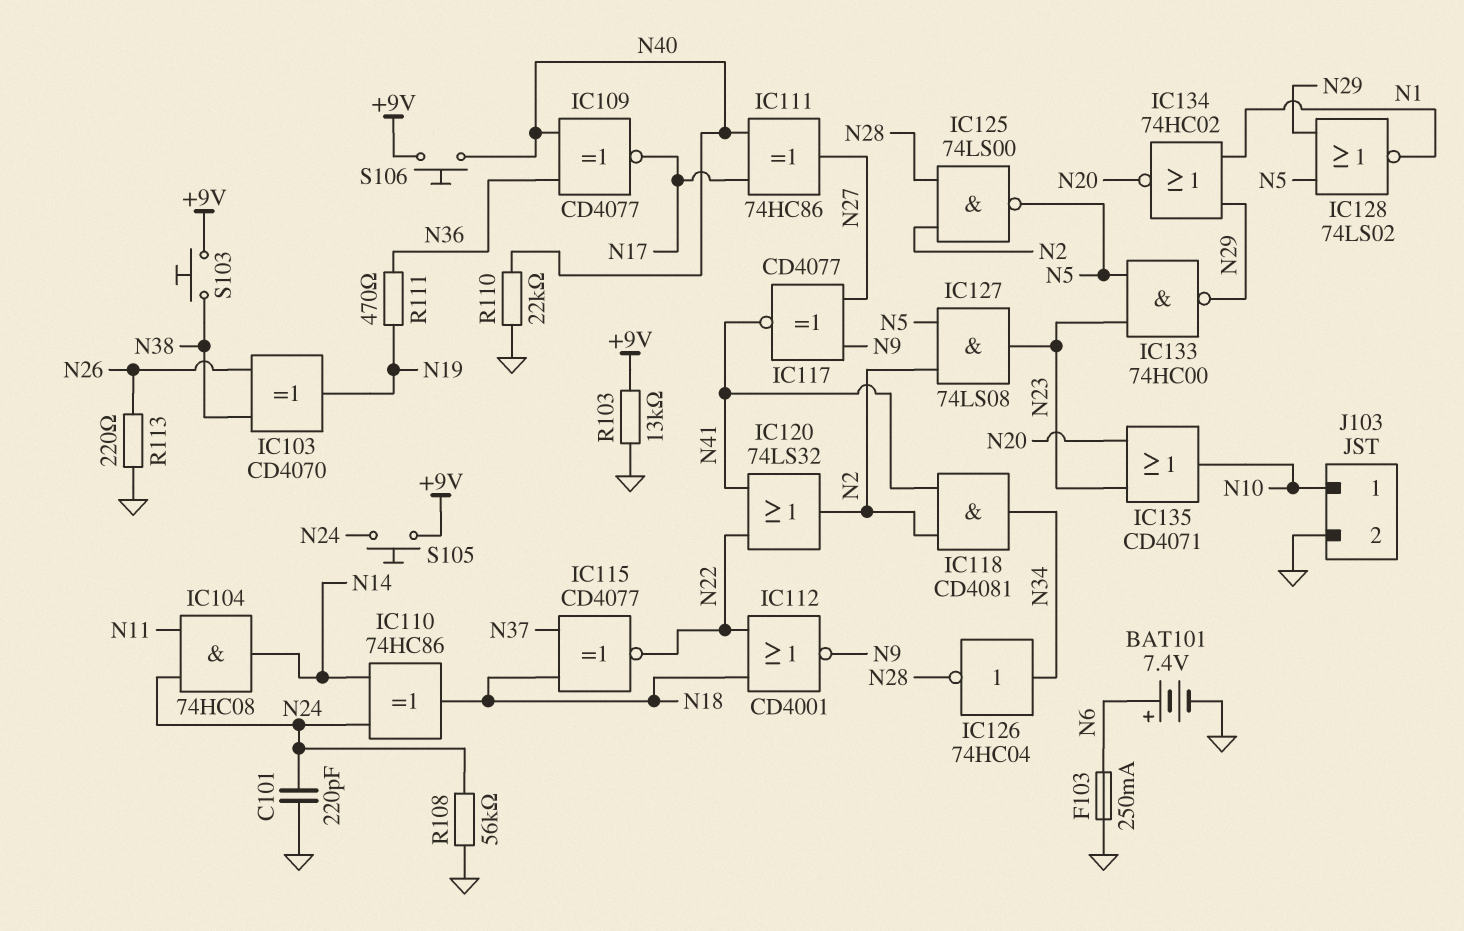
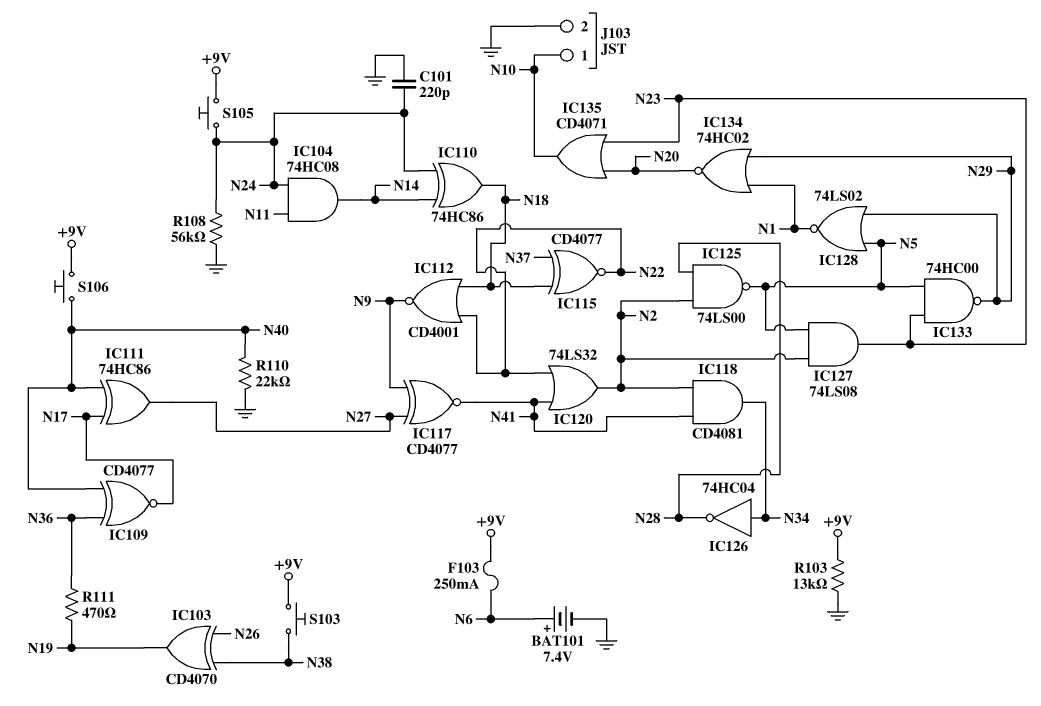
F103: 250mA (GND, N6) -> 250mA (+9V, N6)
R113: 220 (GND, N26) -> none

